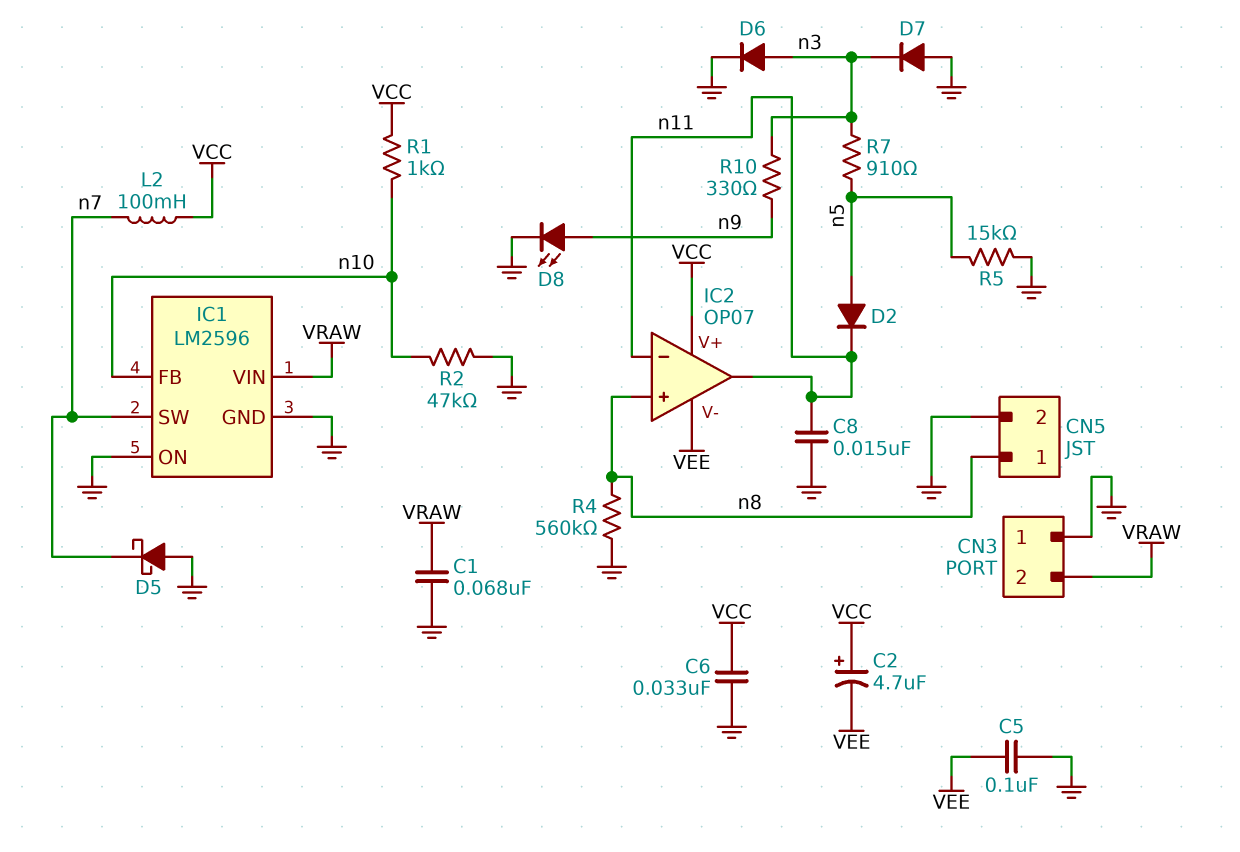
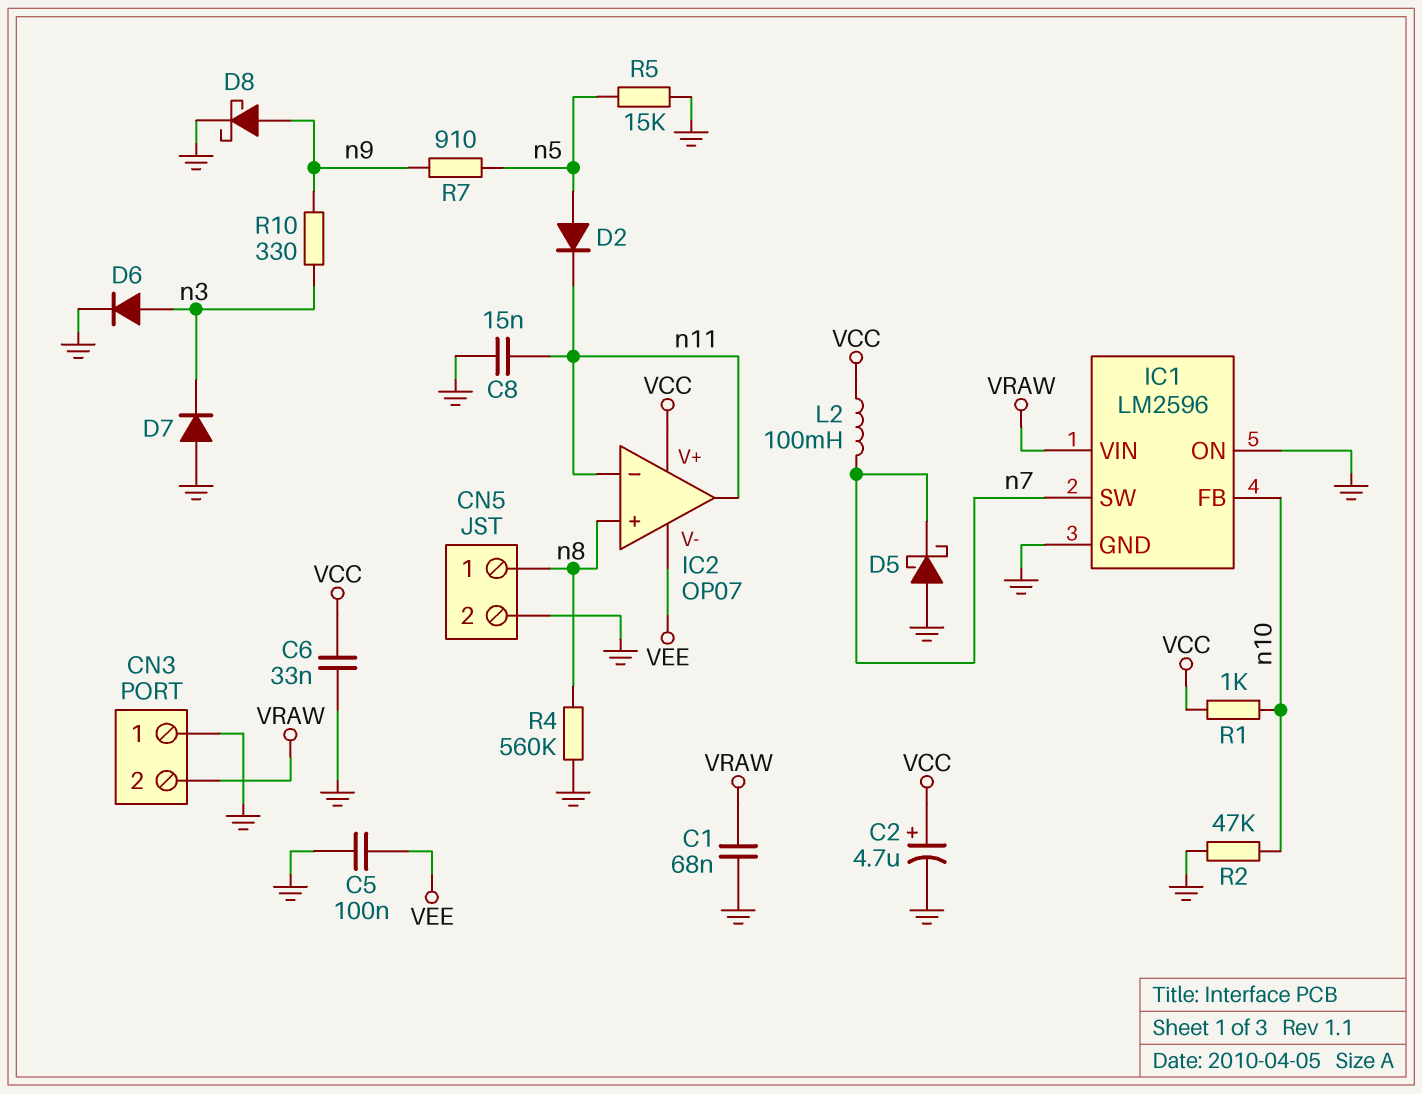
C2: 4.7uF (plus VCC, minus VEE) -> 4.7uF (plus VCC, minus GND)
D8: LED (A n9, K GND) -> schottky (A n9, K GND)
R7: 910 (n3, n5) -> 910 (n5, n9)

